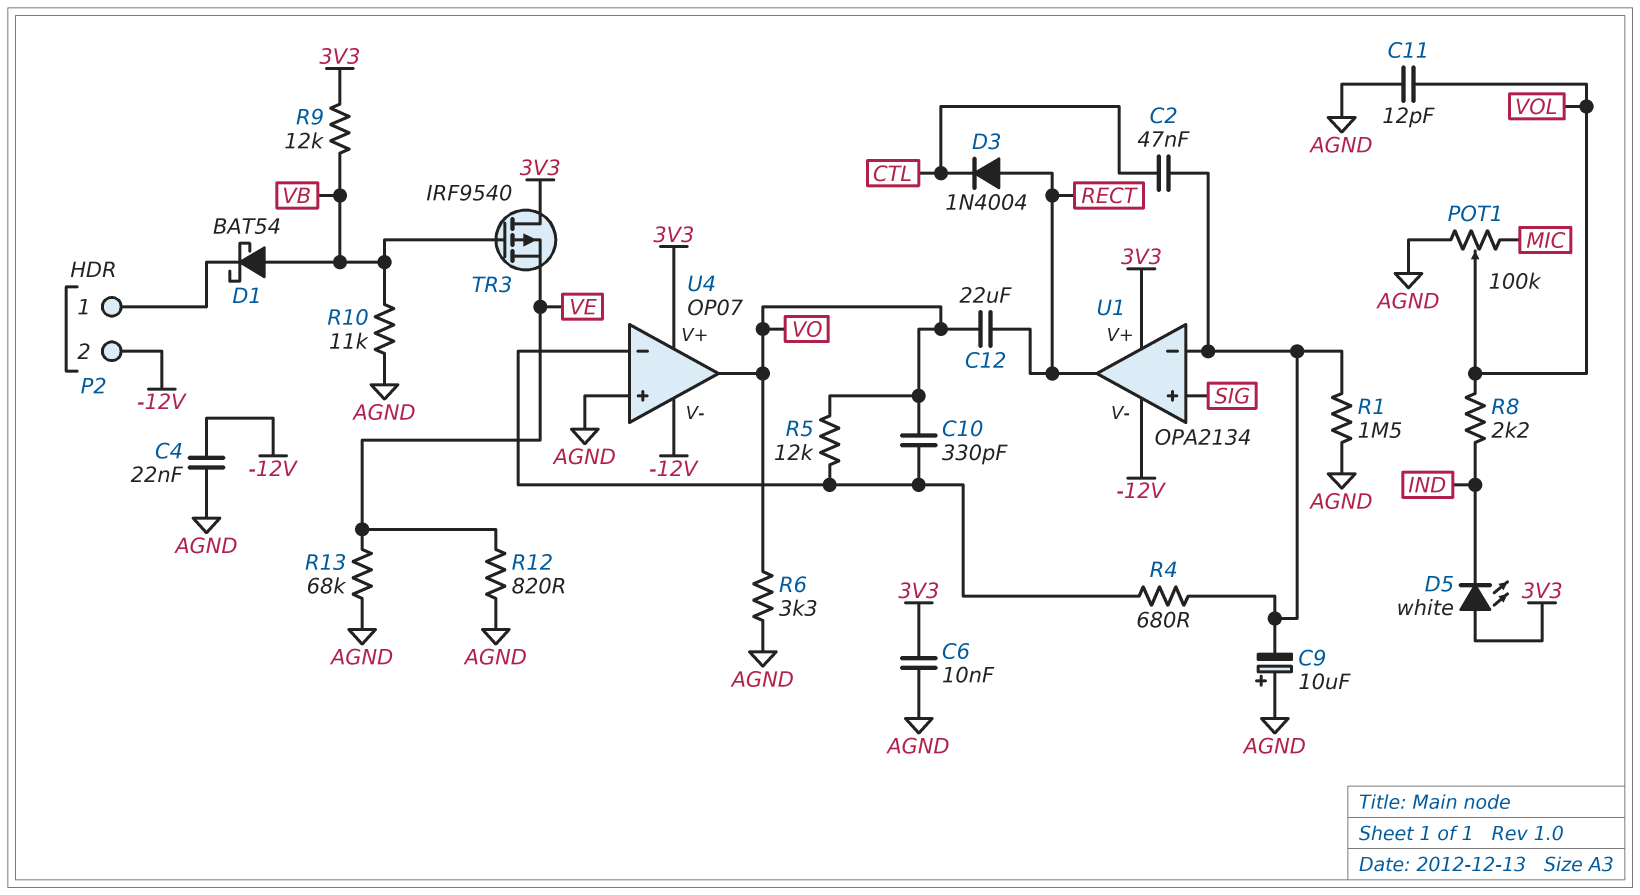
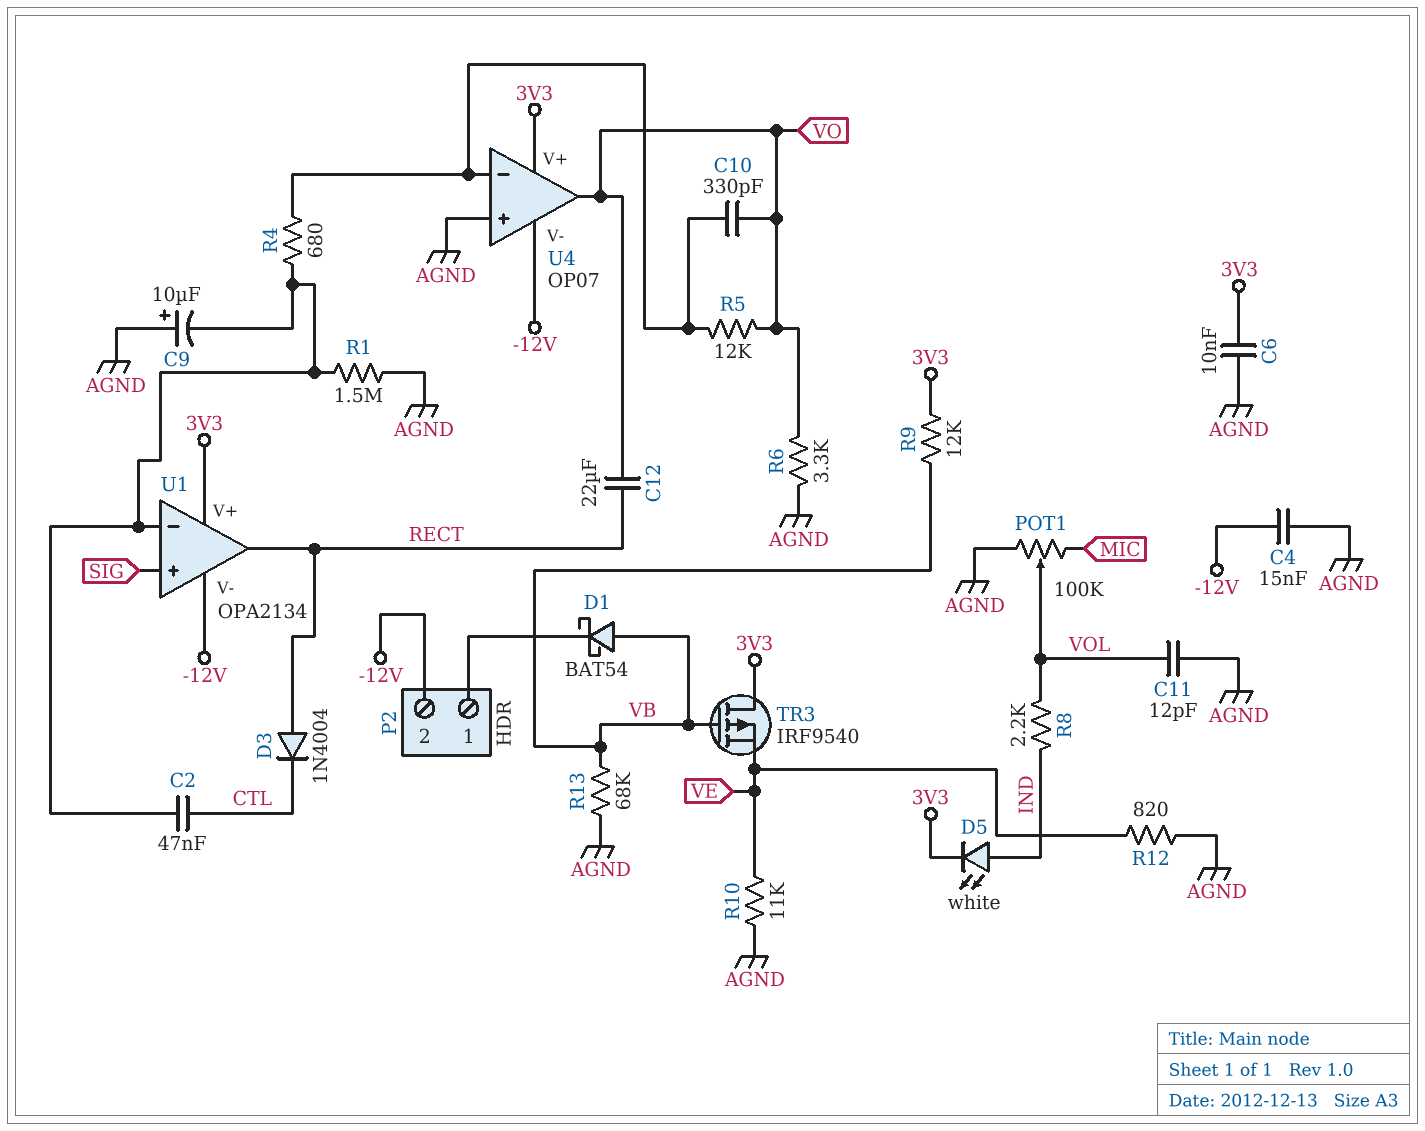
C4: 22nF (-12V, AGND) -> 15nF (-12V, AGND)
D5: LED white (A 3V3, K IND) -> LED white (A IND, K 3V3)
R10: 11k (AGND, VB) -> 11k (AGND, VE)
R13: 68k (AGND, VE) -> 68k (AGND, VB)

